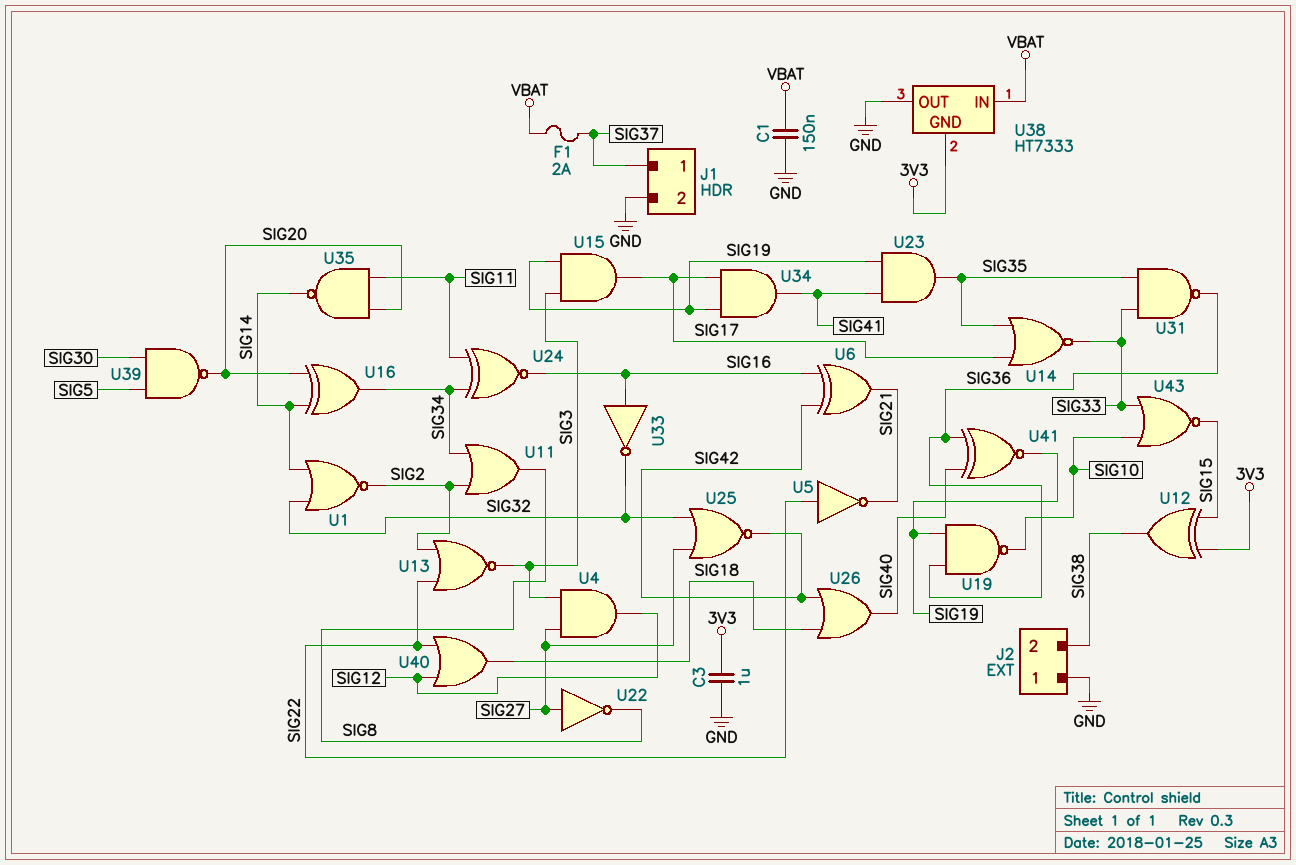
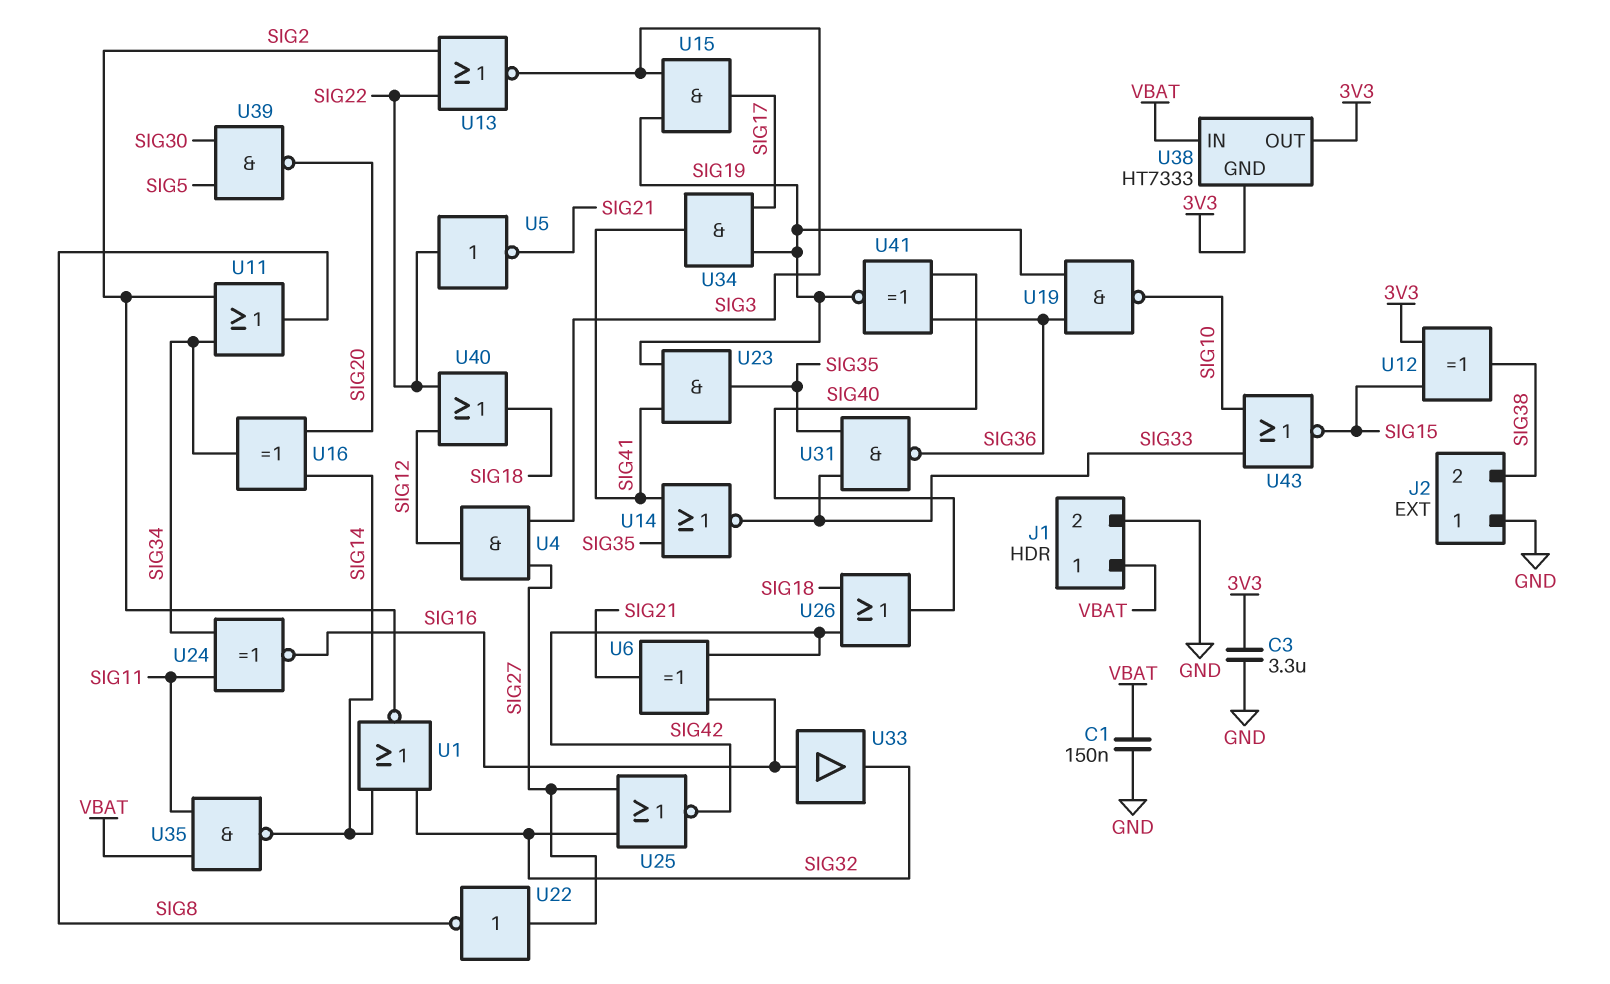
C3: 1uF (3V3, GND) -> 3.3uF (3V3, GND)
F1: 2A (SIG37, VBAT) -> none
J1 pin 1: SIG37 -> VBAT
U14: NOR (in SIG17, in SIG35, out SIG33) -> NOR (in SIG35, in SIG41, out SIG33)
U33: NOT (in SIG16, out SIG32) -> buffer (in SIG16, out SIG32)
U35: NAND (in SIG11, in SIG20, out SIG14) -> NAND (in SIG11, in VBAT, out SIG14)
U38 pin OUT: GND -> 3V3

